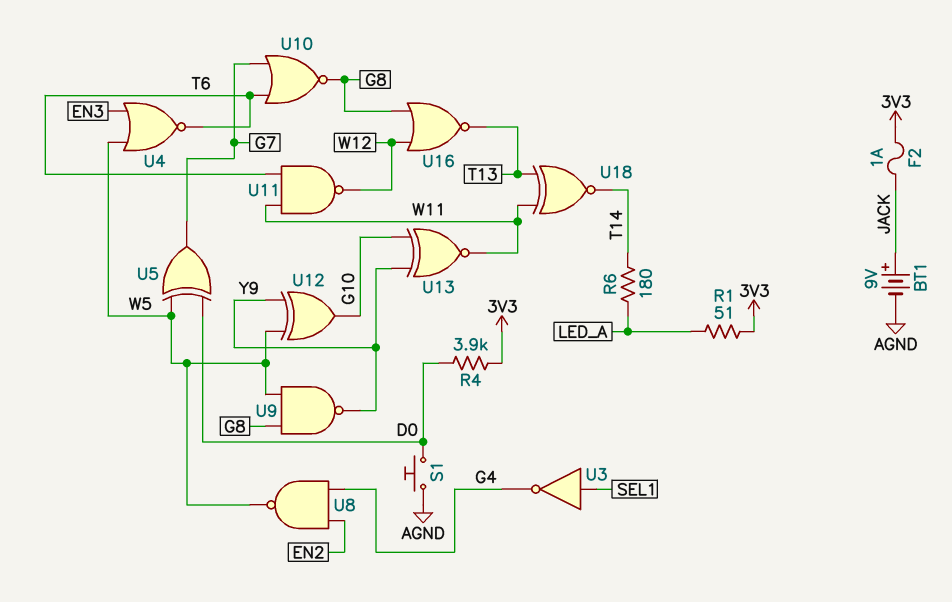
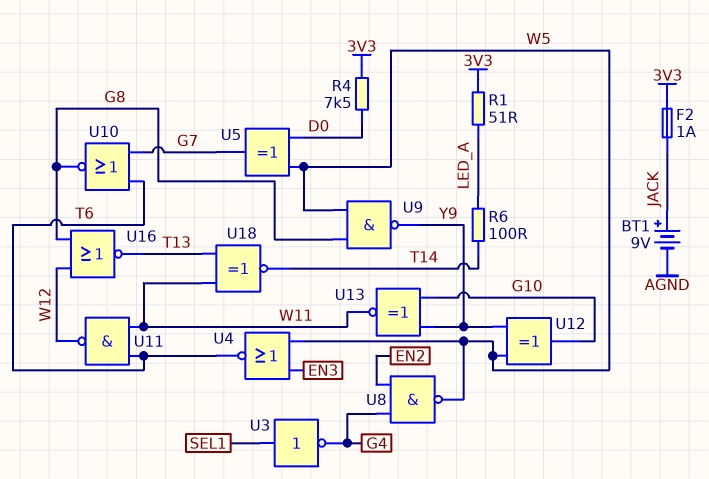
R4: 3.9k (3V3, D0) -> 7.5k (3V3, D0)
R6: 180 (LED_A, T14) -> 100 (LED_A, T14)
S1: button (AGND, D0) -> none

